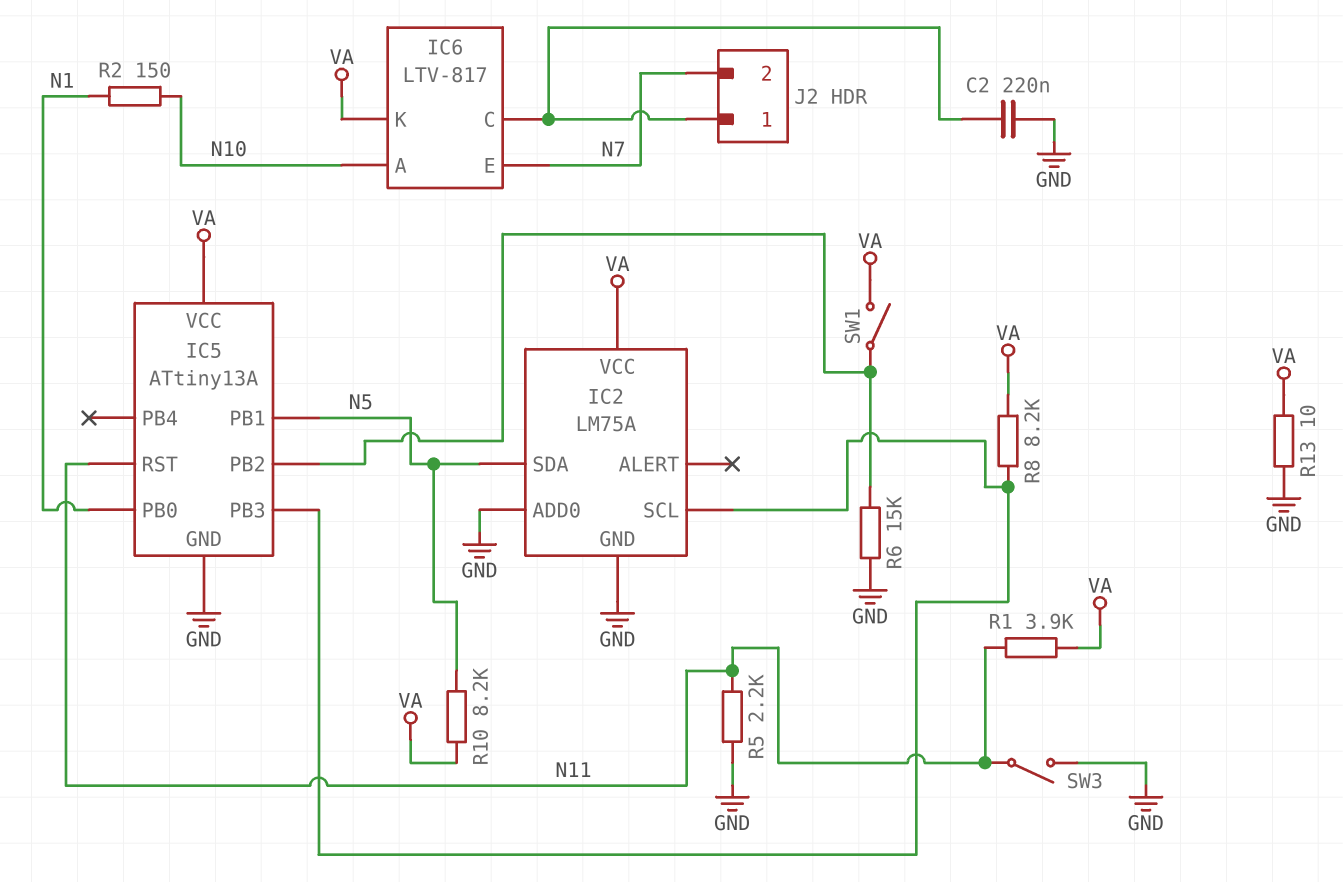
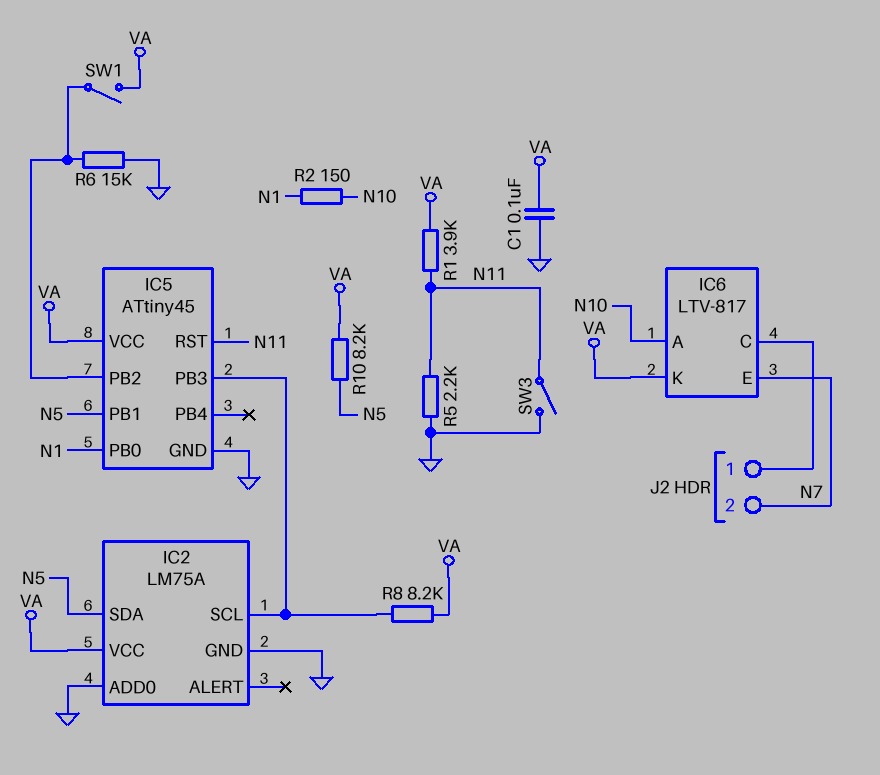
C1: none -> 100nF (GND, VA)
C2: 220nF (GND, IC6/C) -> none
IC5: ATtiny13A -> ATtiny45
R13: 10 (GND, VA) -> none

